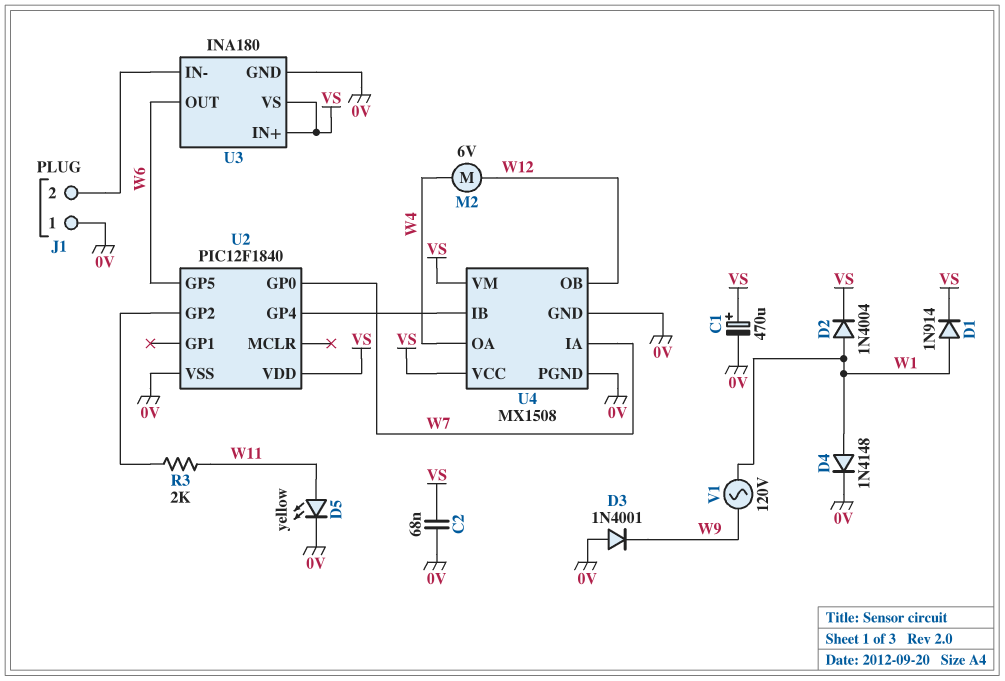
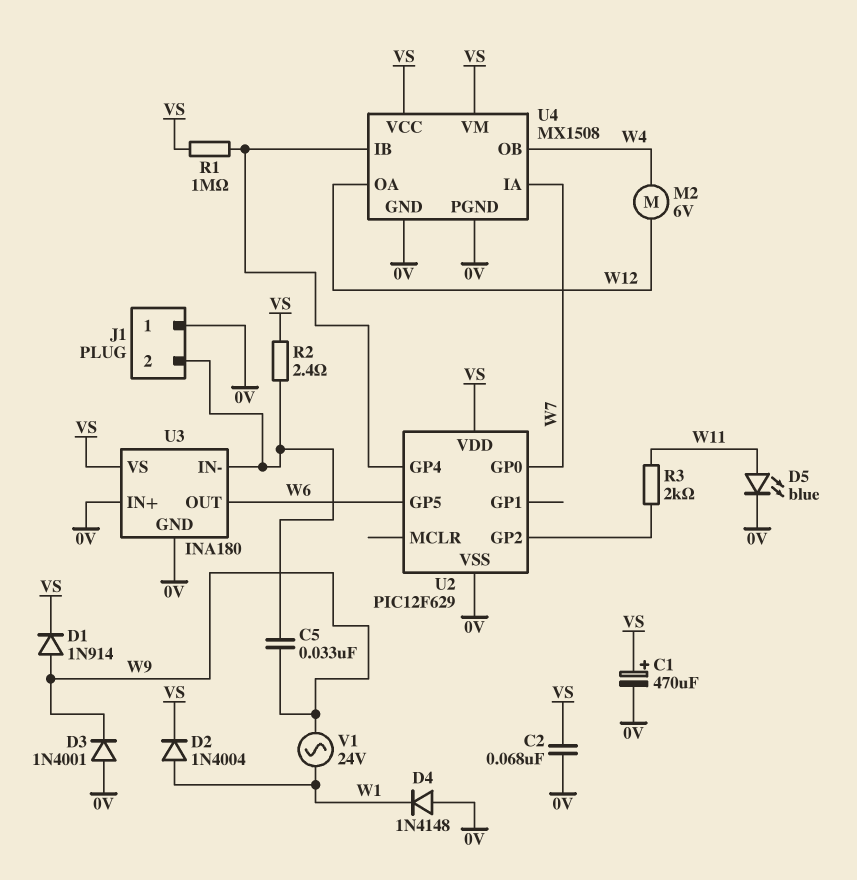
C5: none -> 33nF (J1/2, W9)
D1: diode 1N914 (A W1, K VS) -> diode 1N914 (A W9, K VS)
D4: diode 1N4148 (A W1, K 0V) -> diode 1N4148 (A 0V, K W1)
D5: LED yellow (A W11, K 0V) -> LED blue (A W11, K 0V)
R1: none -> 1M (U2/GP4, VS)
R2: none -> 2.4 (J1/2, VS)
U2: PIC12F1840 -> PIC12F629
U3 pin IN+: VS -> 0V
U4 pin OA: W4 -> W12
U4 pin OB: W12 -> W4
V1: AC 120V (W1, W9) -> AC 24V (W1, W9)

